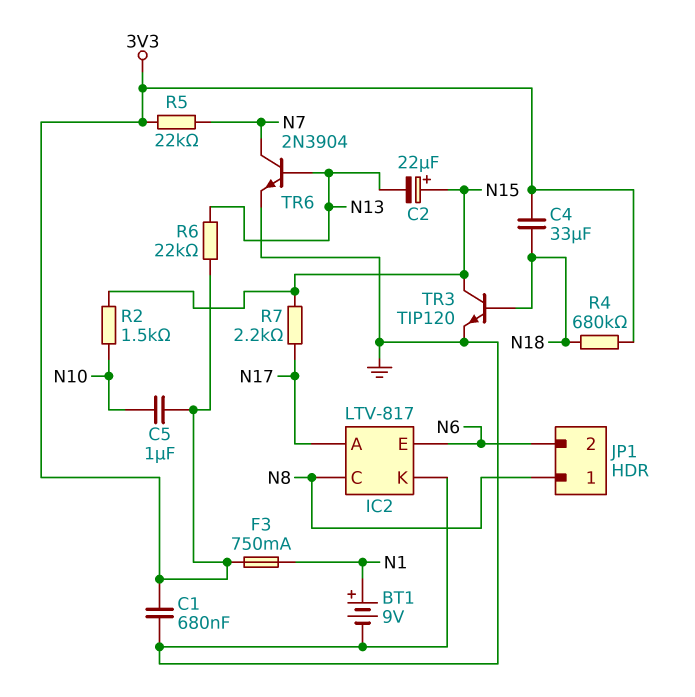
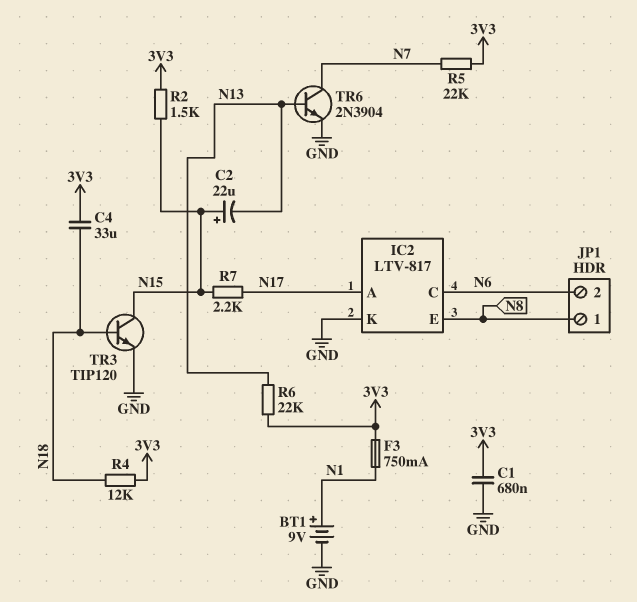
C5: 1uF (3V3, N10) -> none
IC2 pin C: N8 -> N6
IC2 pin E: N6 -> N8
R2: 1.5k (N10, N15) -> 1.5k (3V3, N15)
R4: 680k (3V3, N18) -> 12k (3V3, N18)

